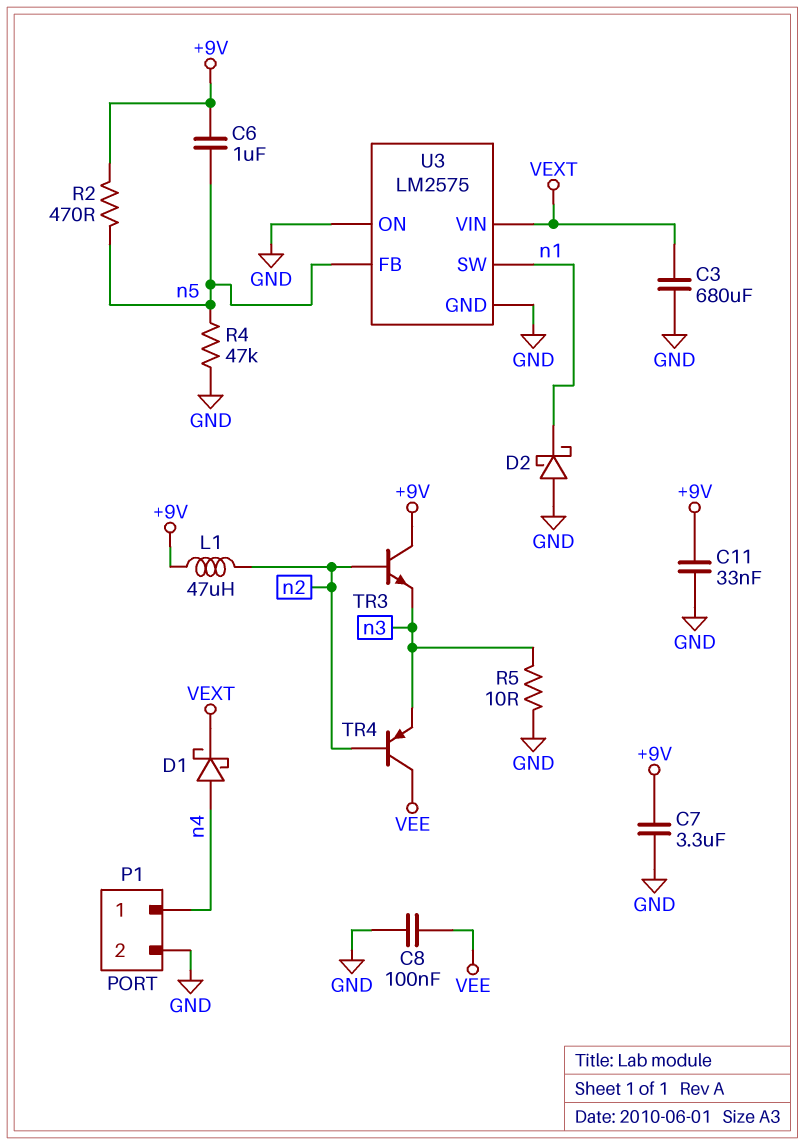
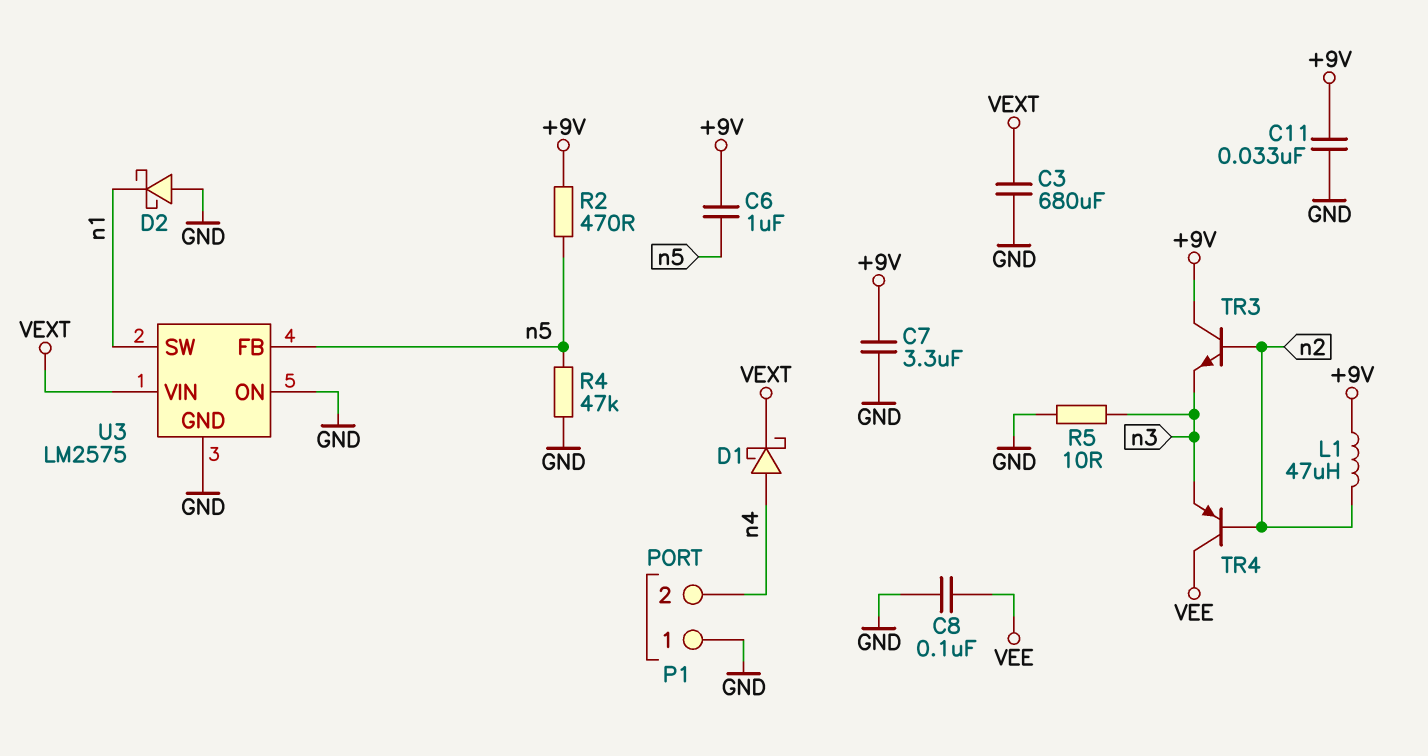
P1 pin 1: n4 -> GND
P1 pin 2: GND -> n4

